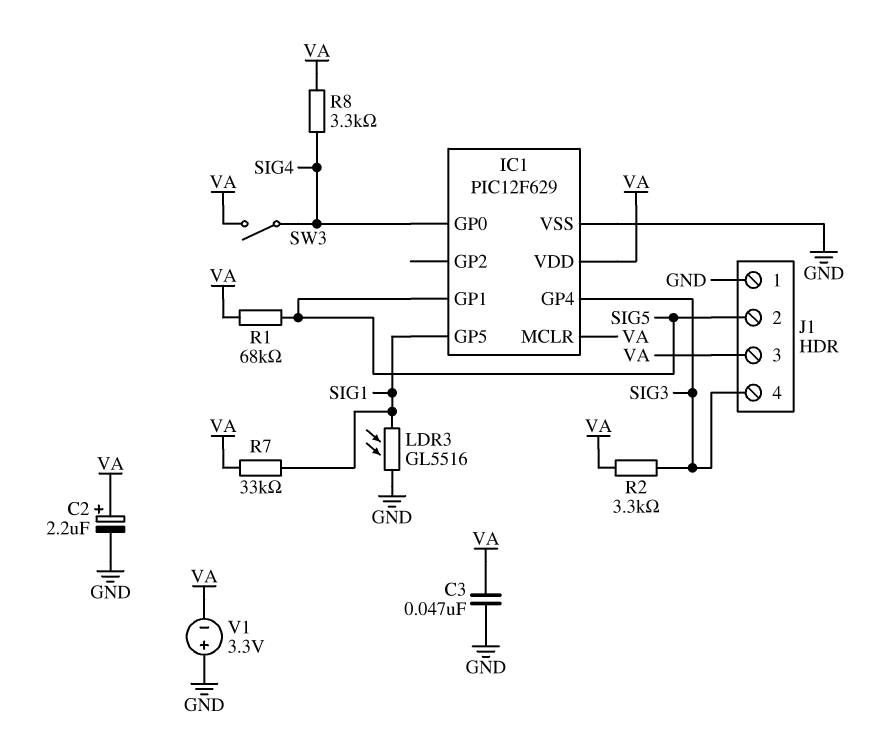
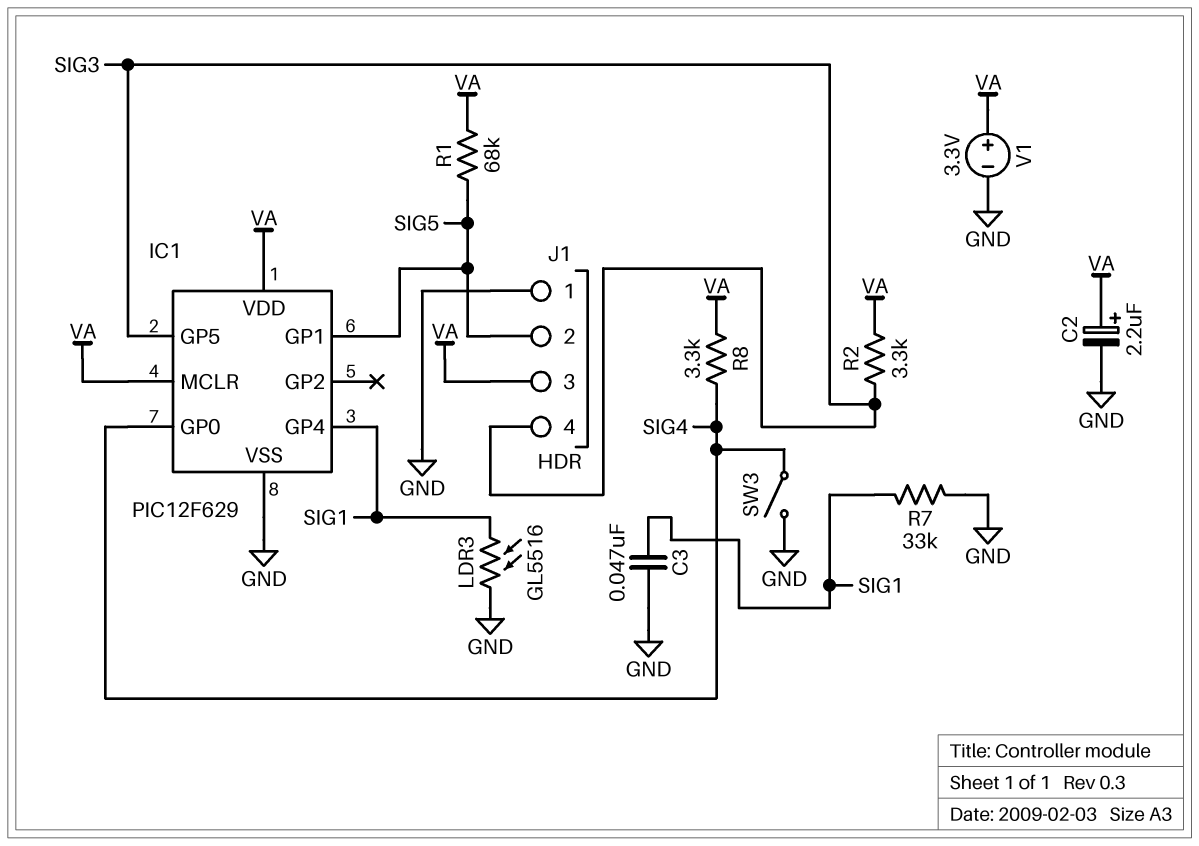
C3: 47nF (GND, VA) -> 47nF (GND, SIG1)
IC1 pin GP4: SIG3 -> SIG1
IC1 pin GP5: SIG1 -> SIG3
R7: 33k (SIG1, VA) -> 33k (GND, SIG1)
SW3: switch (SIG4, VA) -> switch (GND, SIG4)
V1: 3.3V (plus GND, minus VA) -> 3.3V (plus VA, minus GND)

